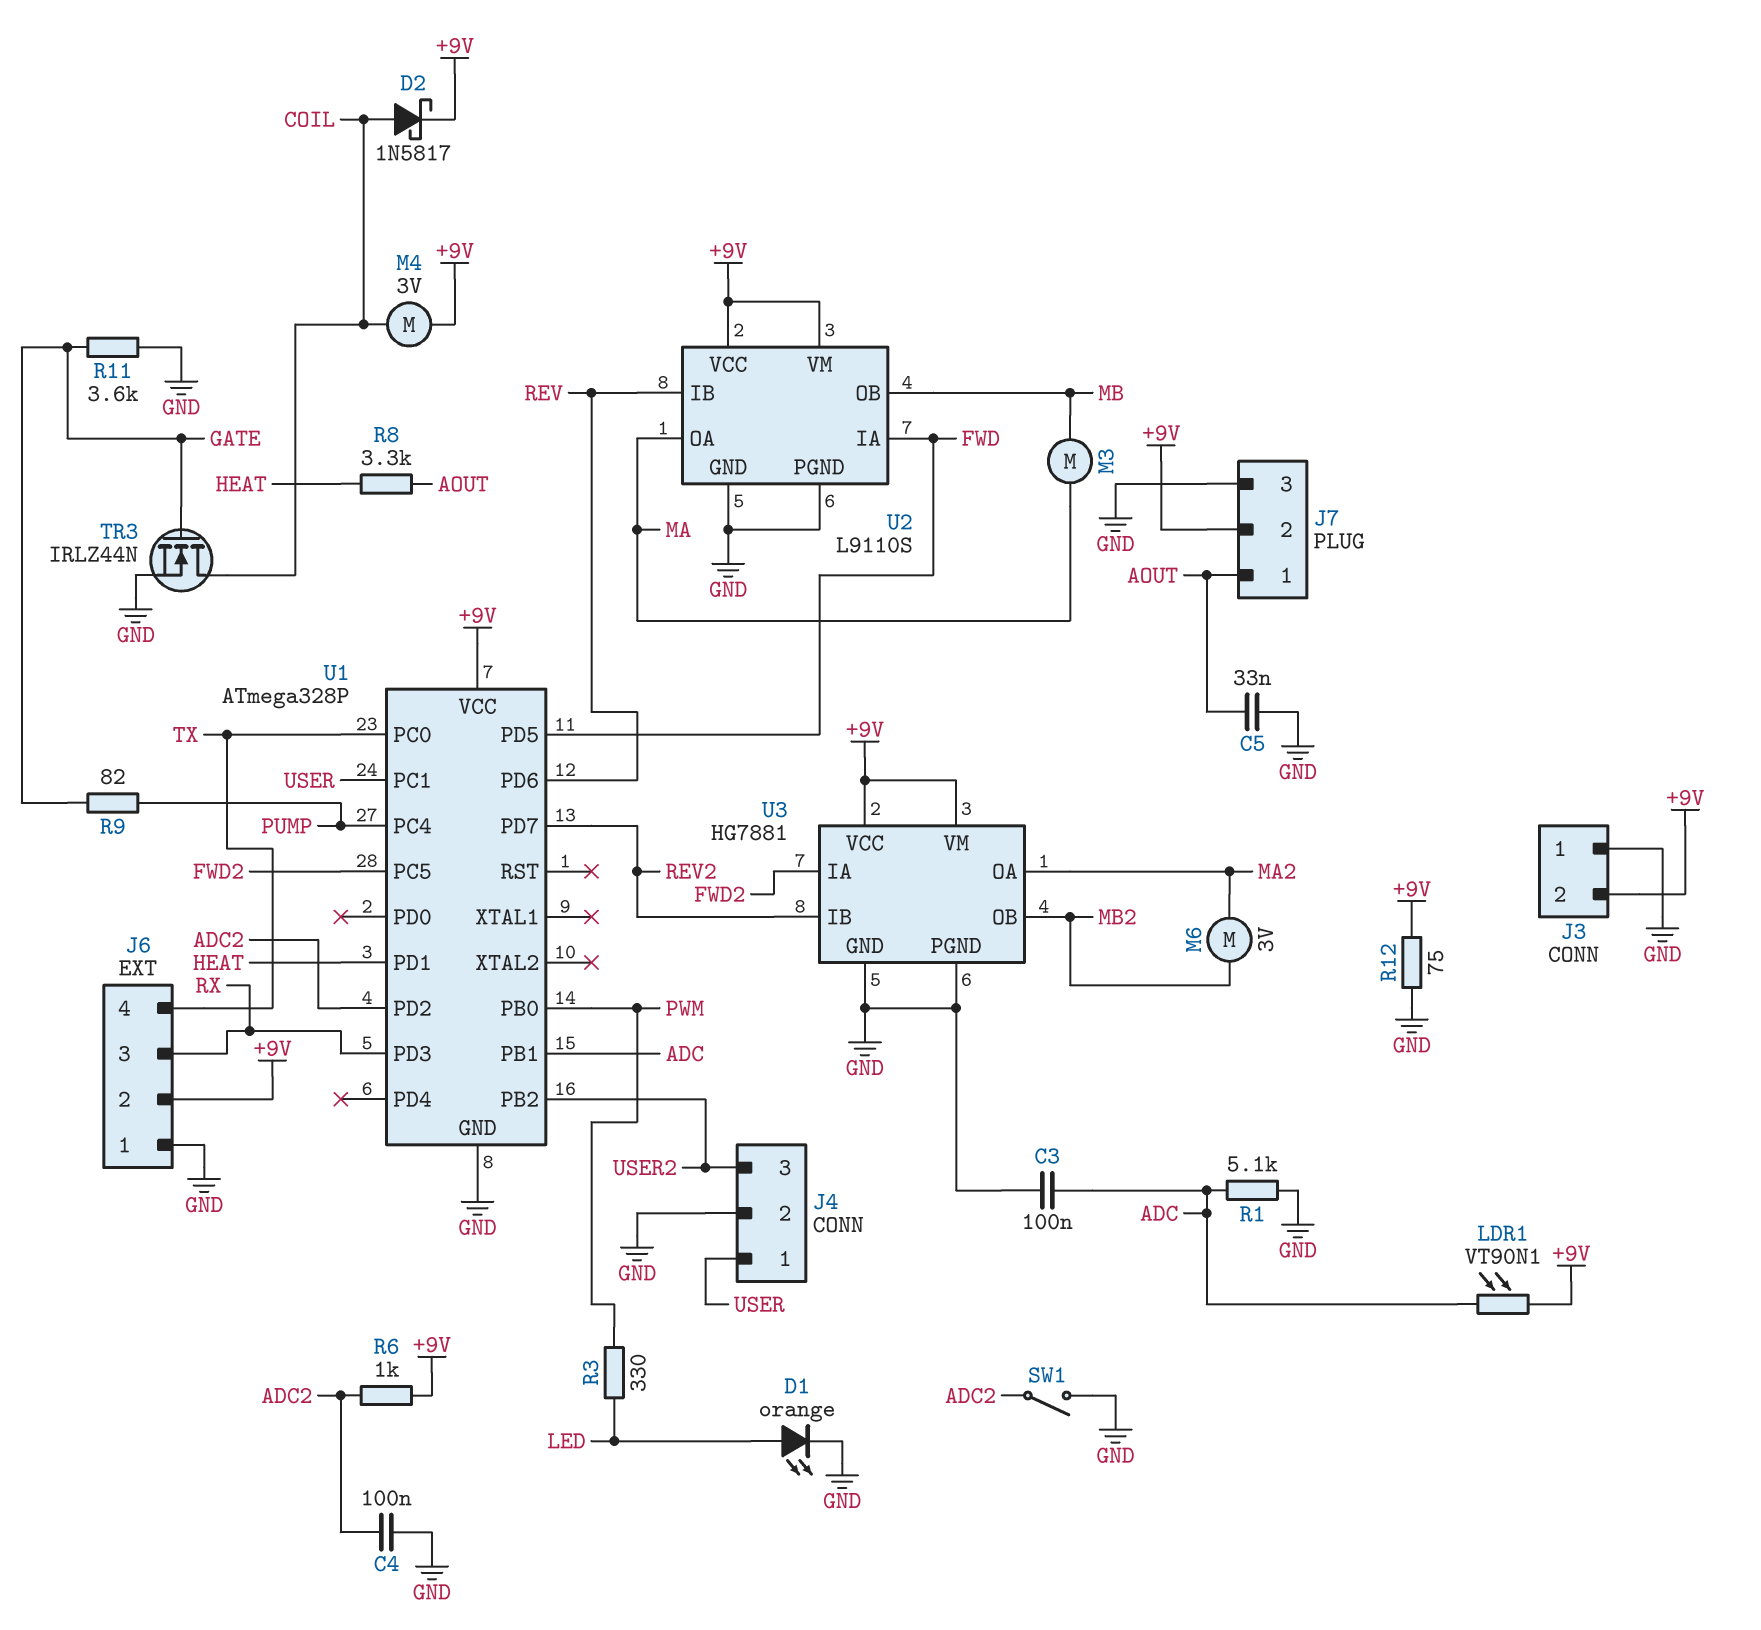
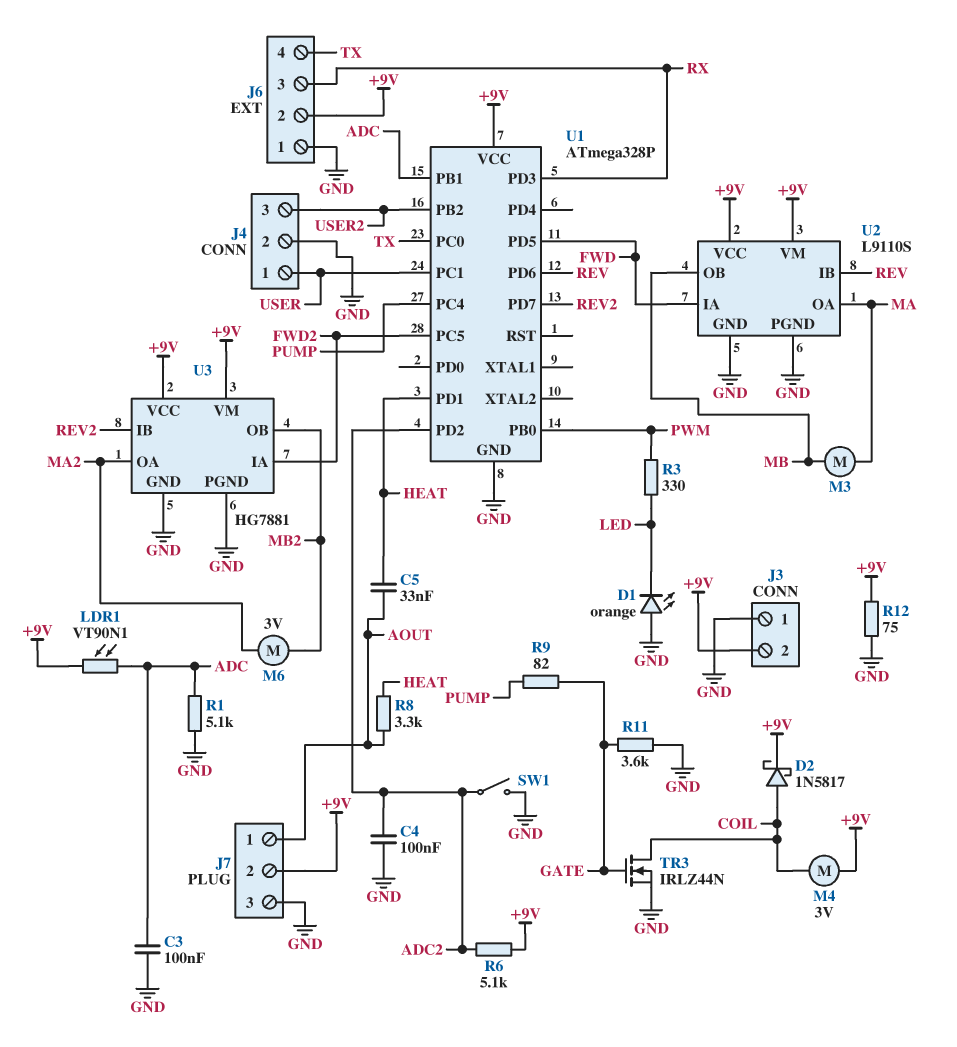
C5: 33nF (AOUT, GND) -> 33nF (AOUT, HEAT)
D1: LED orange (A LED, K GND) -> LED orange (A GND, K LED)
R6: 1k (+9V, ADC2) -> 5.1k (+9V, ADC2)

